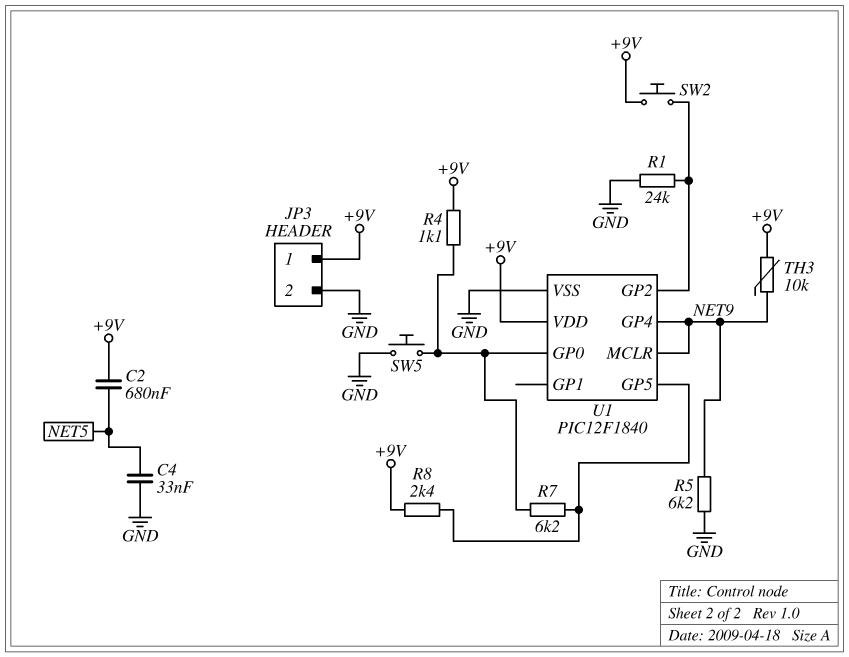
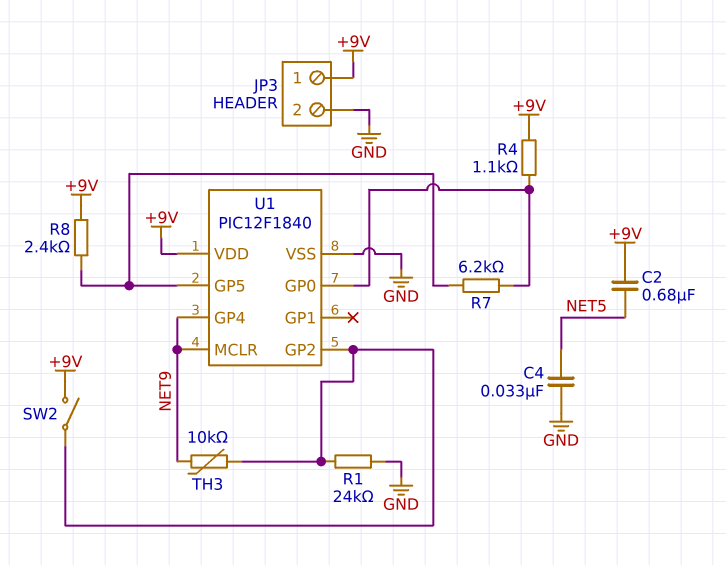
R5: 6.2k (GND, NET9) -> none
SW2: button (+9V, U1/GP2) -> switch (+9V, U1/GP2)
SW5: button (GND, U1/GP0) -> none
TH3: 10k (+9V, NET9) -> 10k (NET9, U1/GP2)

